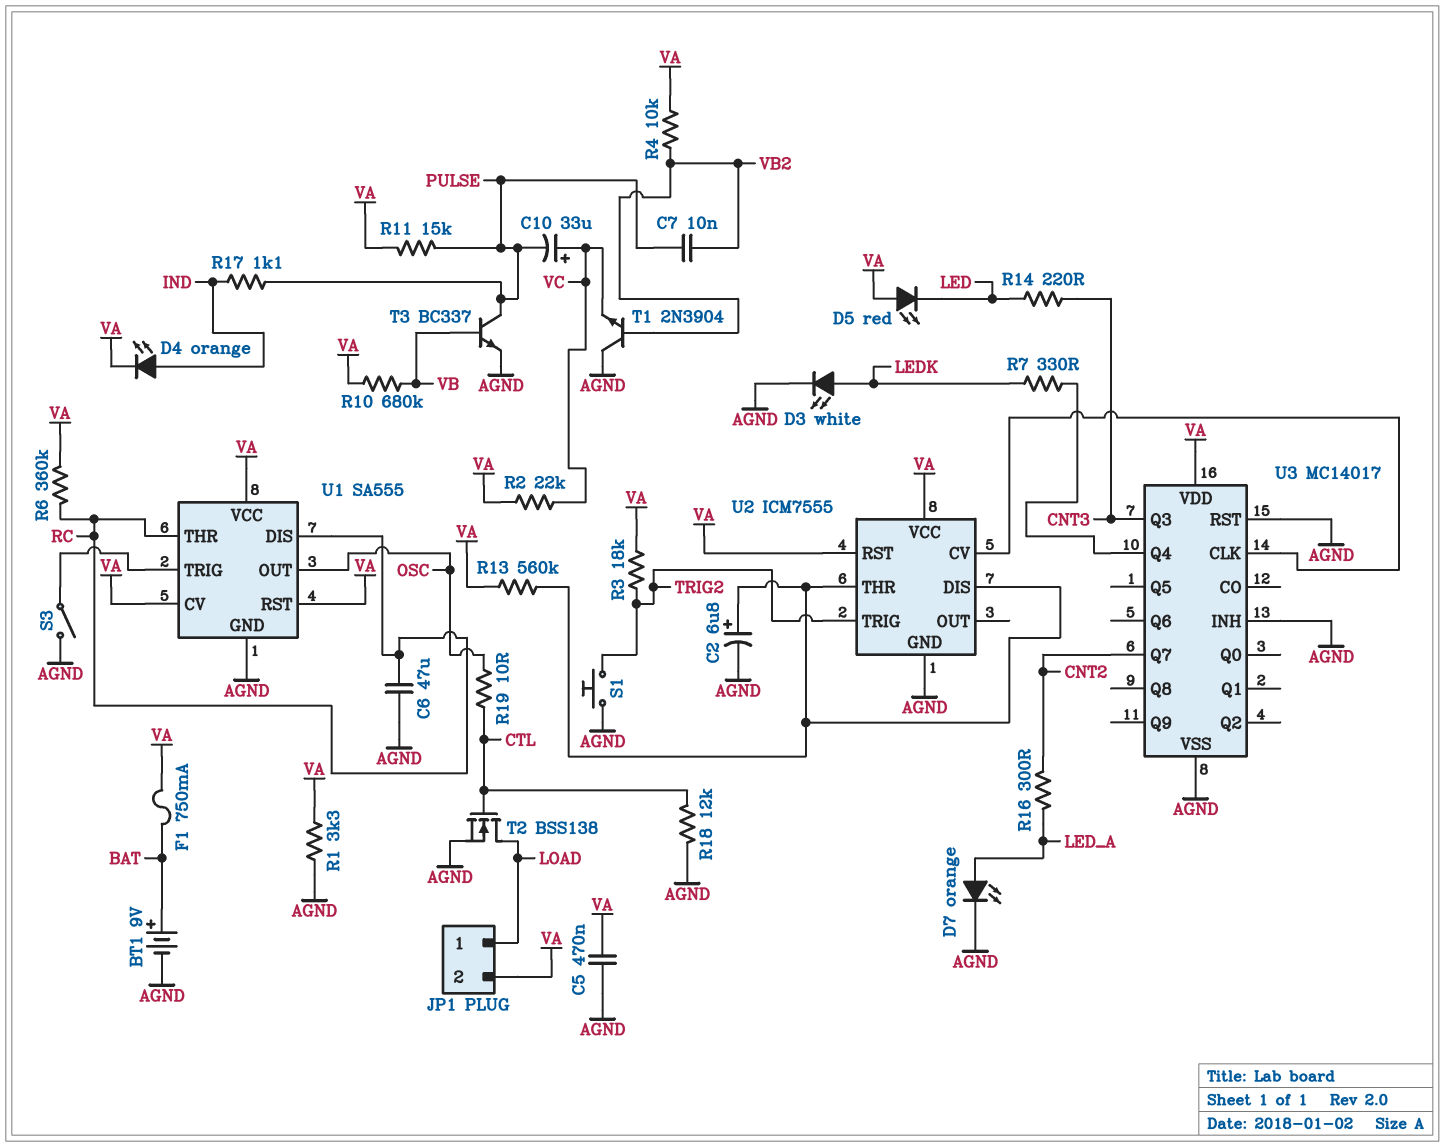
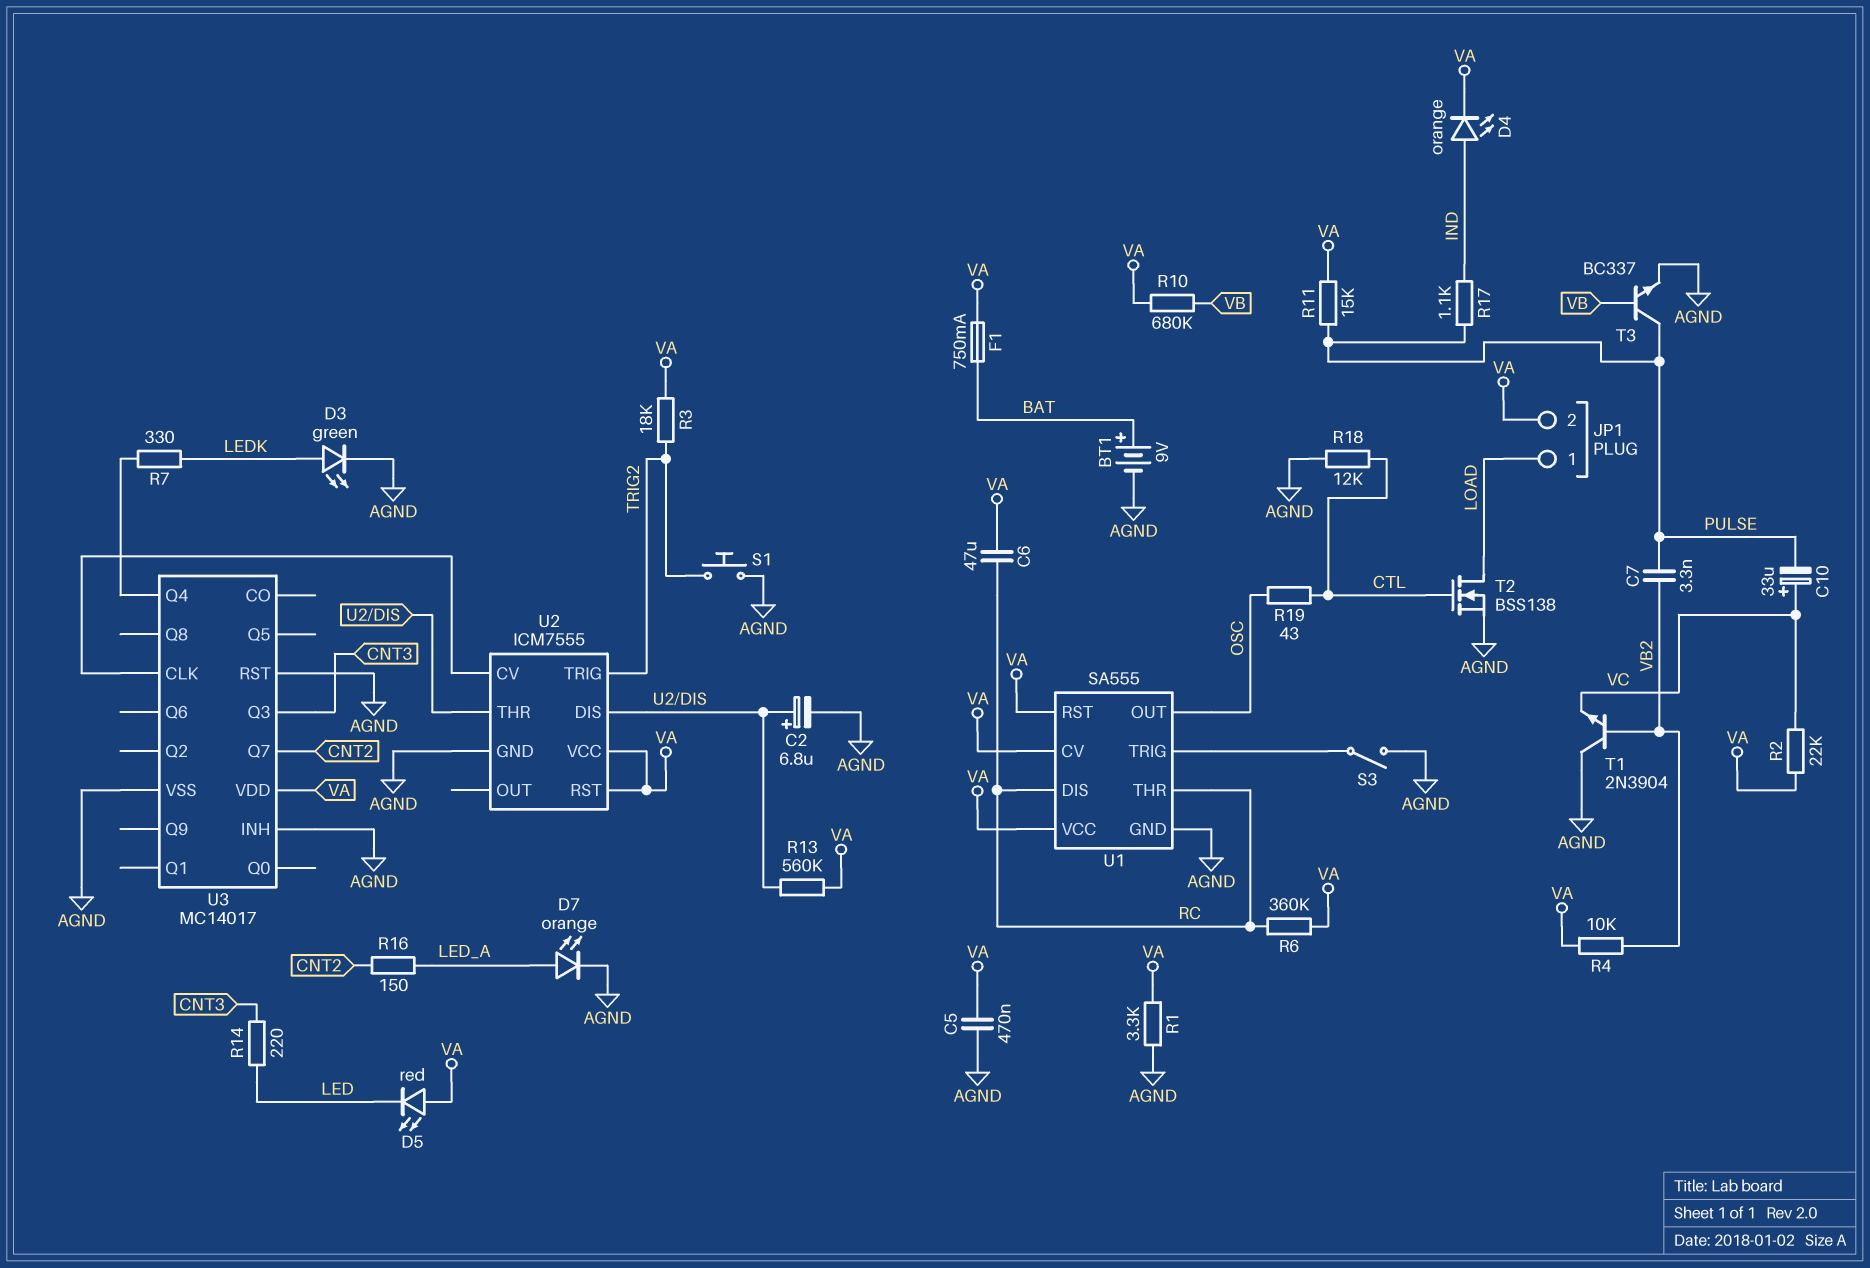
C6: 47uF (AGND, RC) -> 47uF (RC, VA)
C7: 10nF (PULSE, VB2) -> 3.3nF (PULSE, VB2)
D3: LED white (A LEDK, K AGND) -> LED green (A LEDK, K AGND)
R16: 300 (CNT2, LED_A) -> 150 (CNT2, LED_A)
R19: 10 (CTL, OSC) -> 43 (CTL, OSC)

